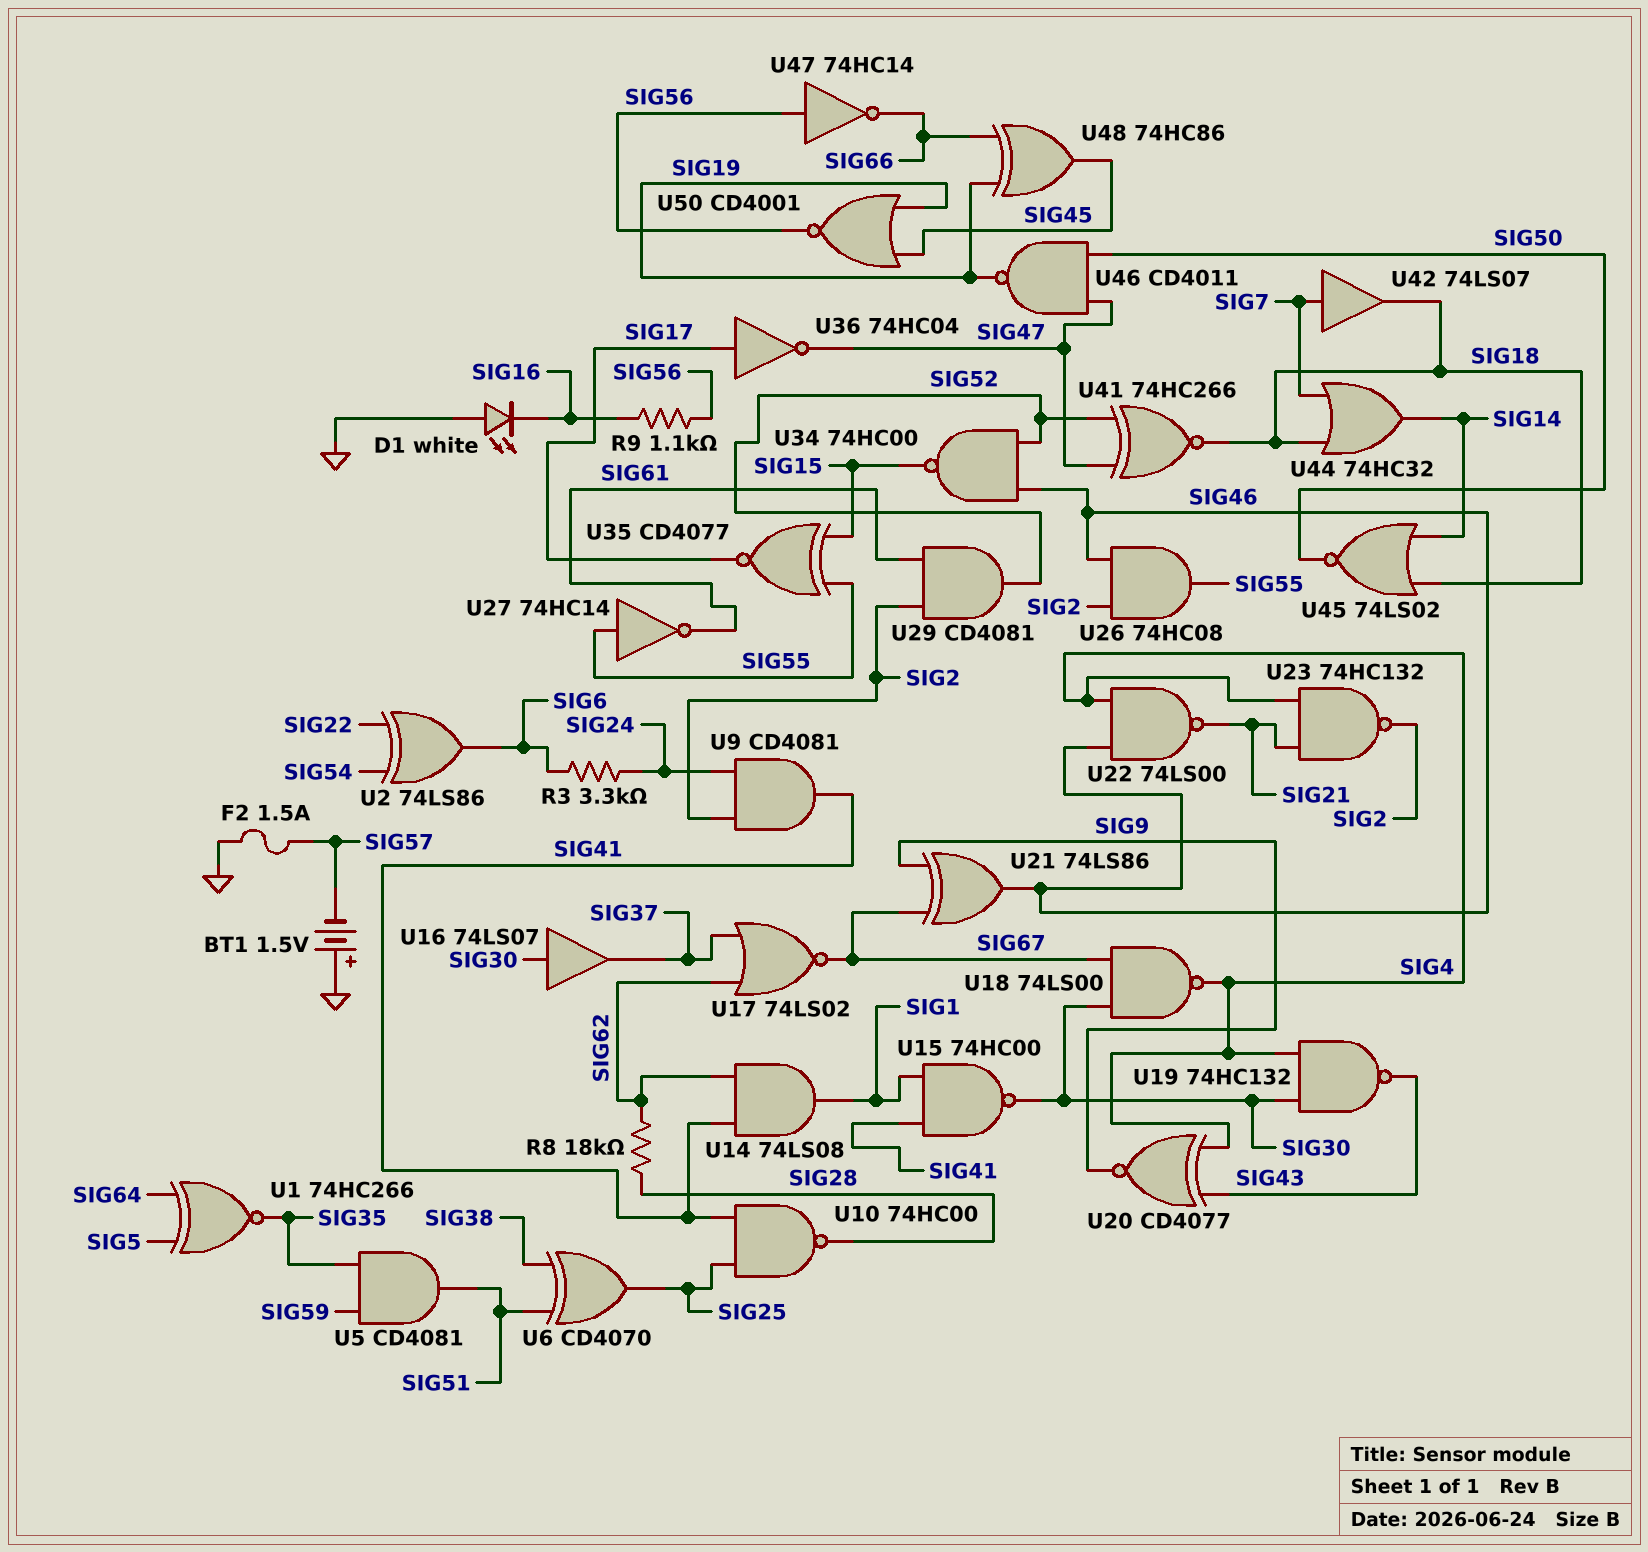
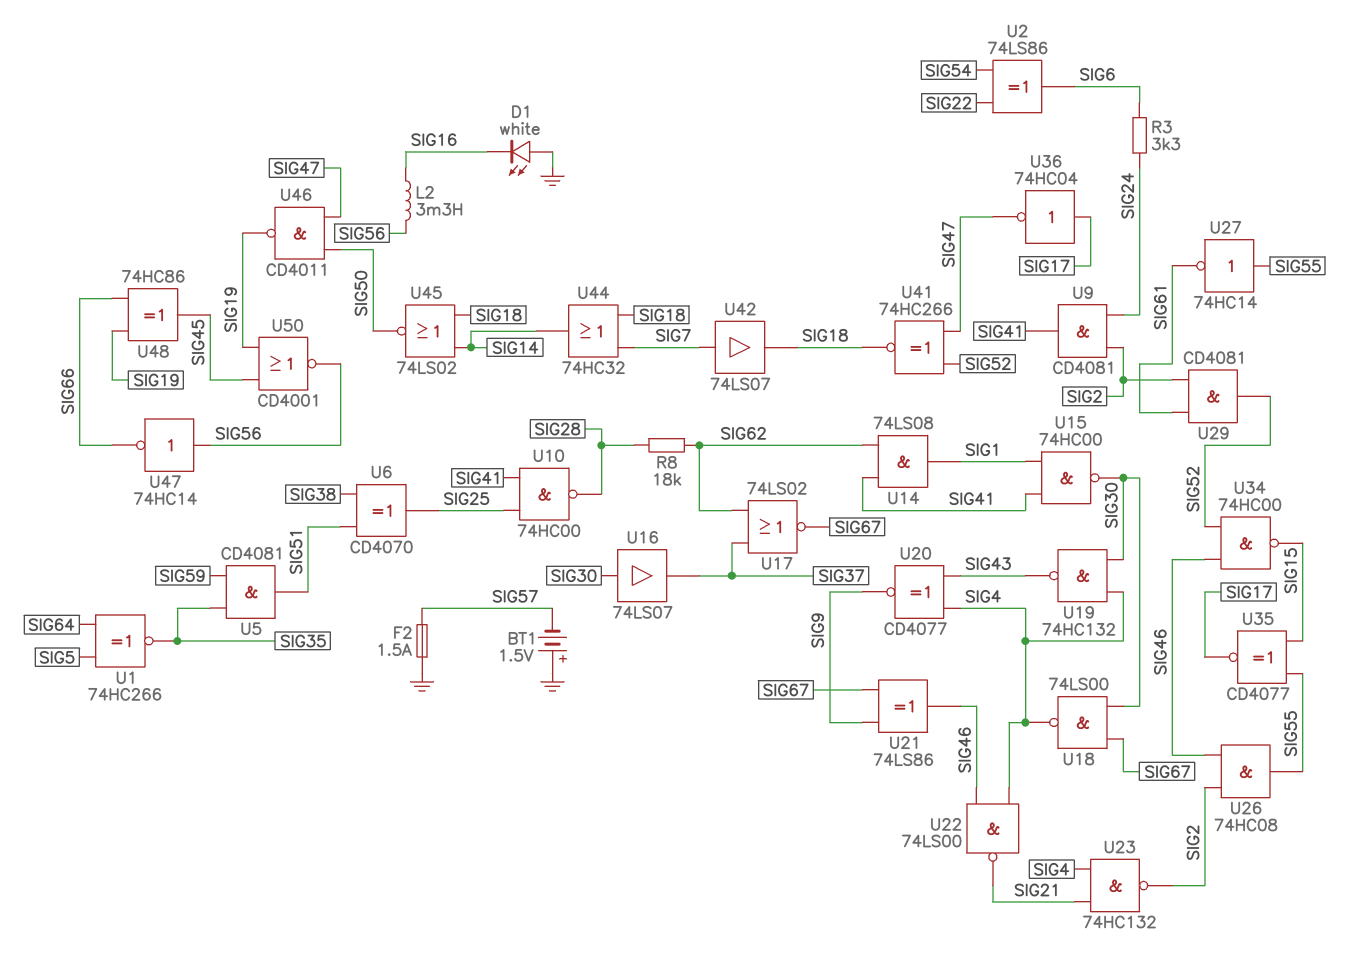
L2: none -> 3.3mH (SIG16, SIG56)
R9: 1.1k (SIG16, SIG56) -> none

